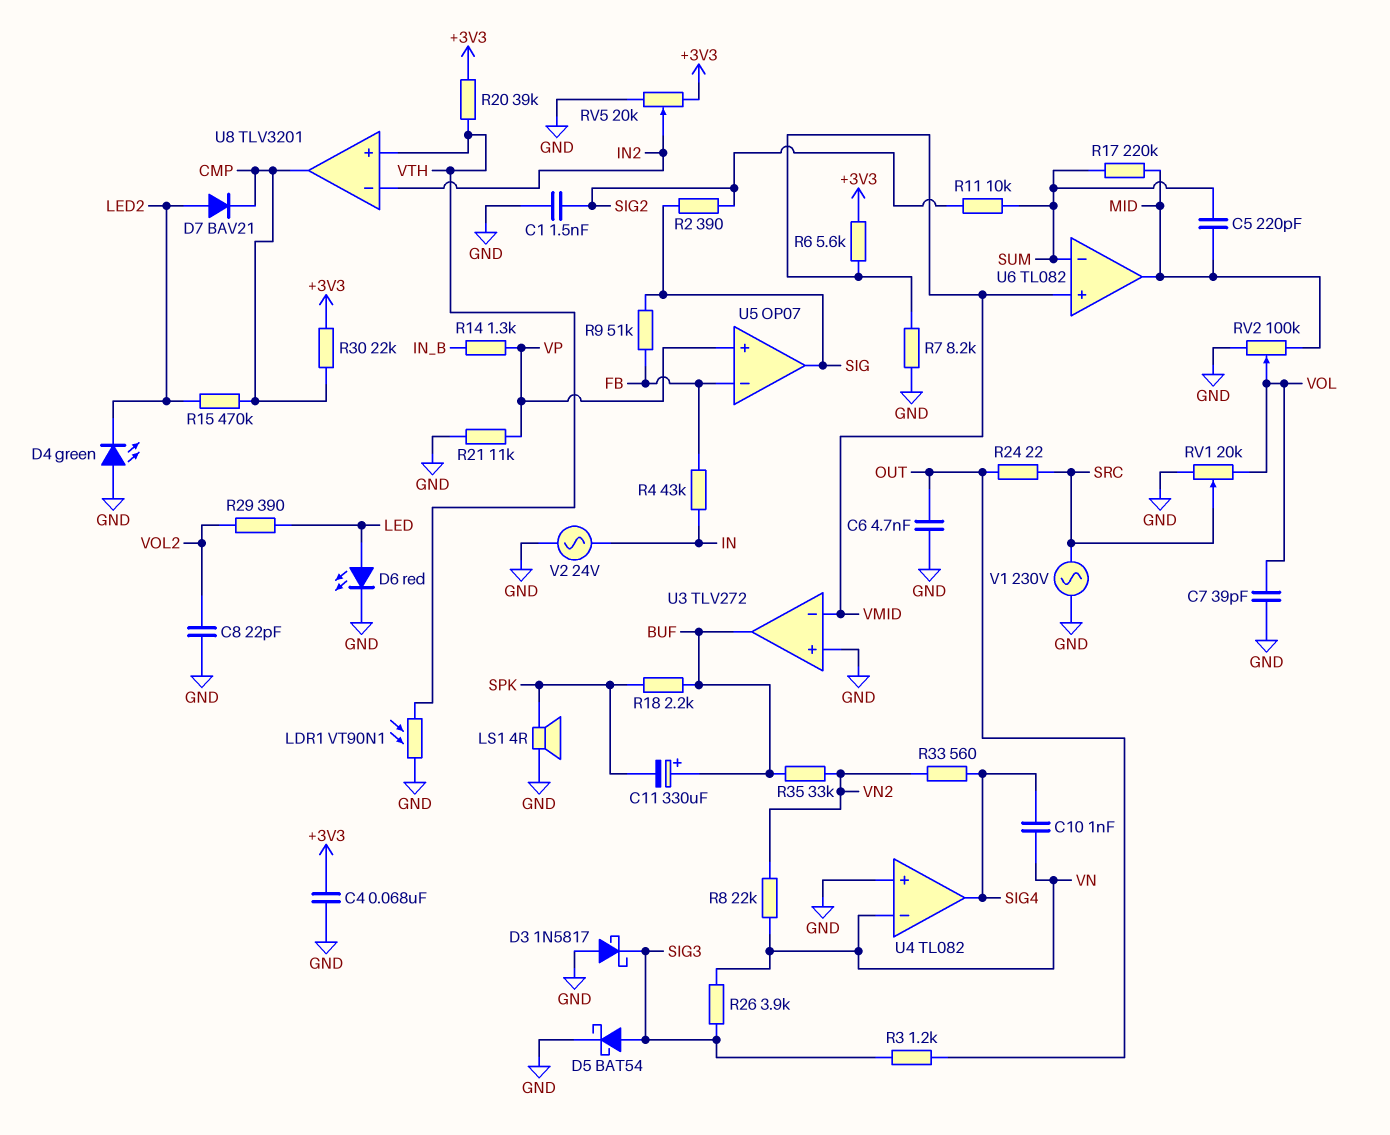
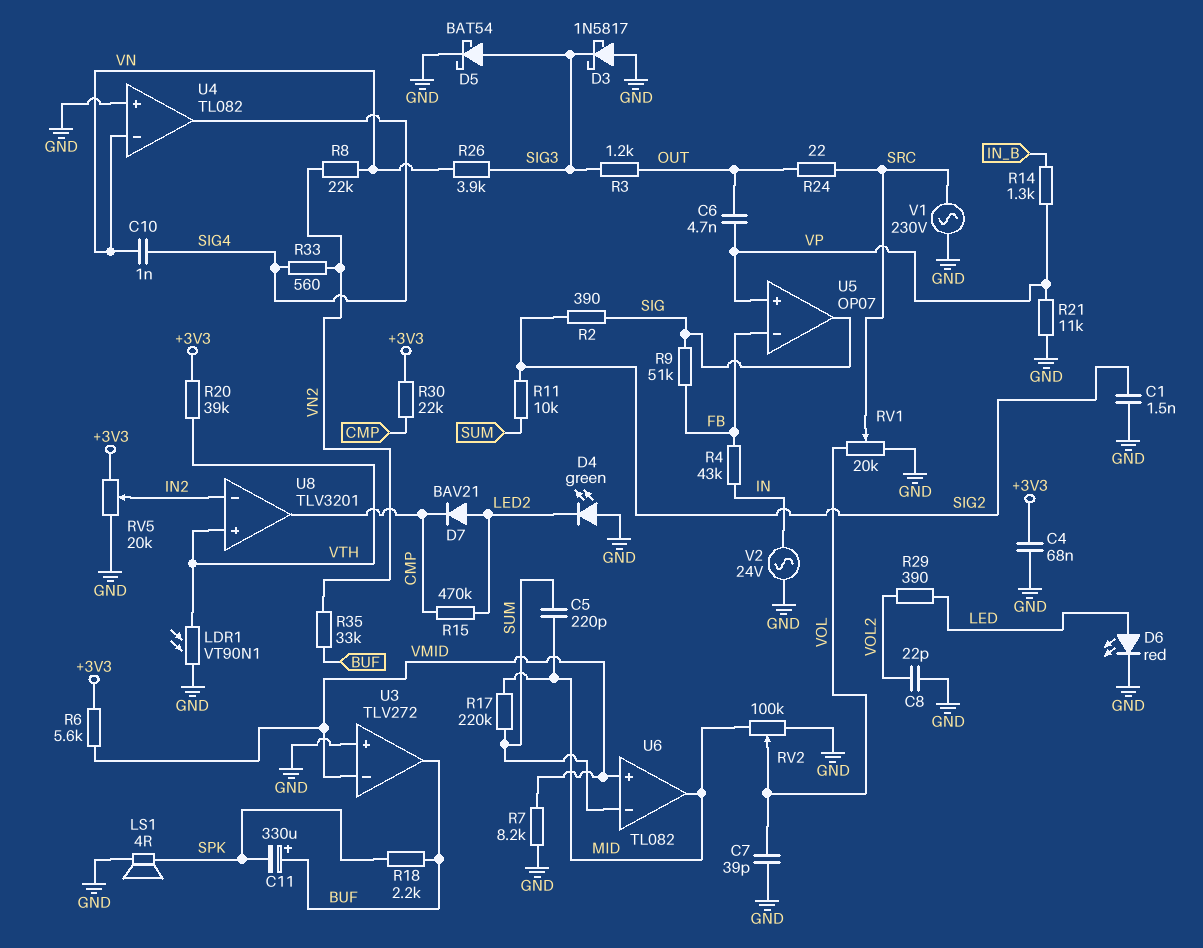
C6: 4.7nF (GND, OUT) -> 4.7nF (OUT, VP)

